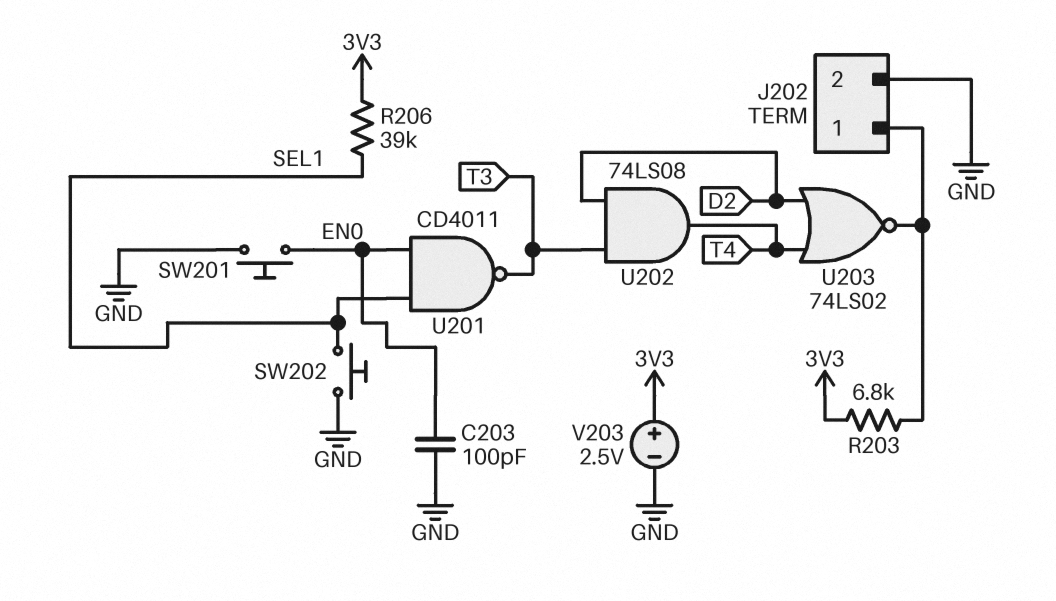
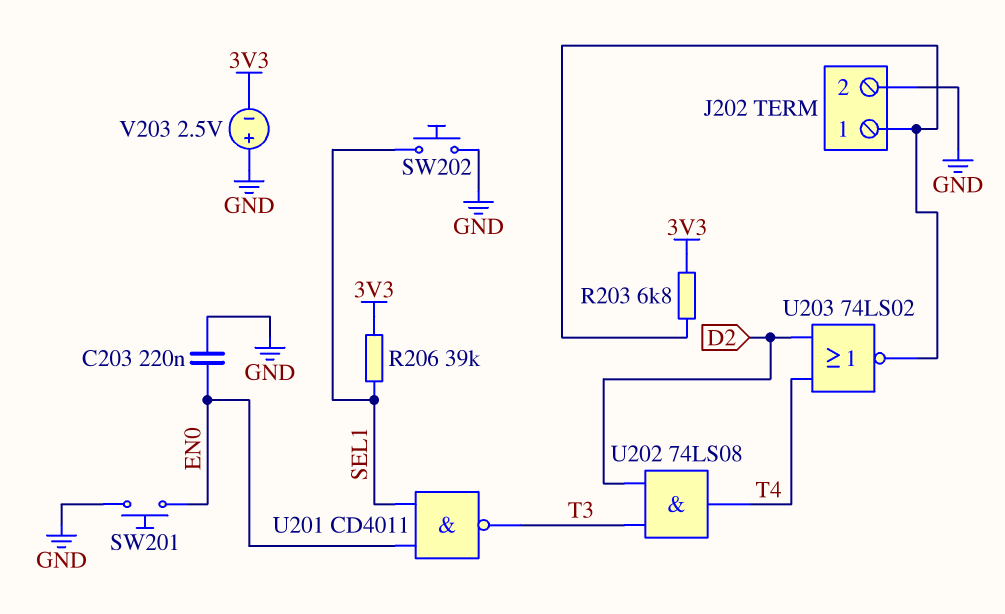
C203: 100pF (EN0, GND) -> 220nF (EN0, GND)
V203: 2.5V (plus 3V3, minus GND) -> 2.5V (plus GND, minus 3V3)

